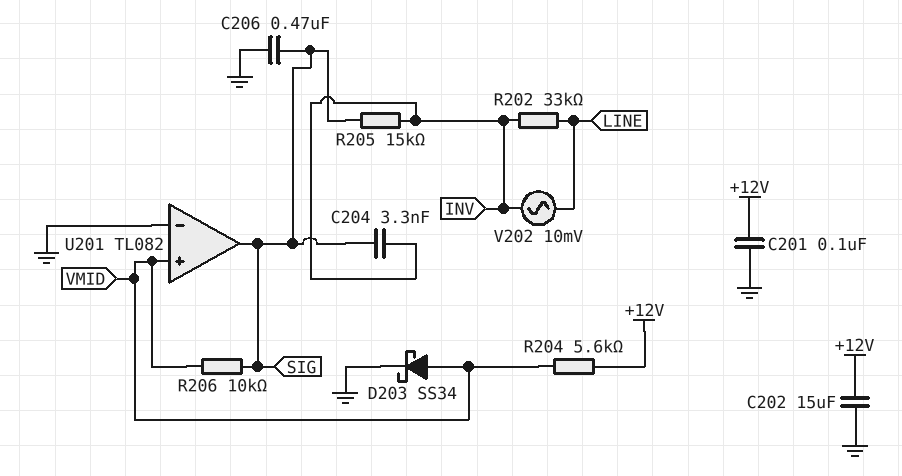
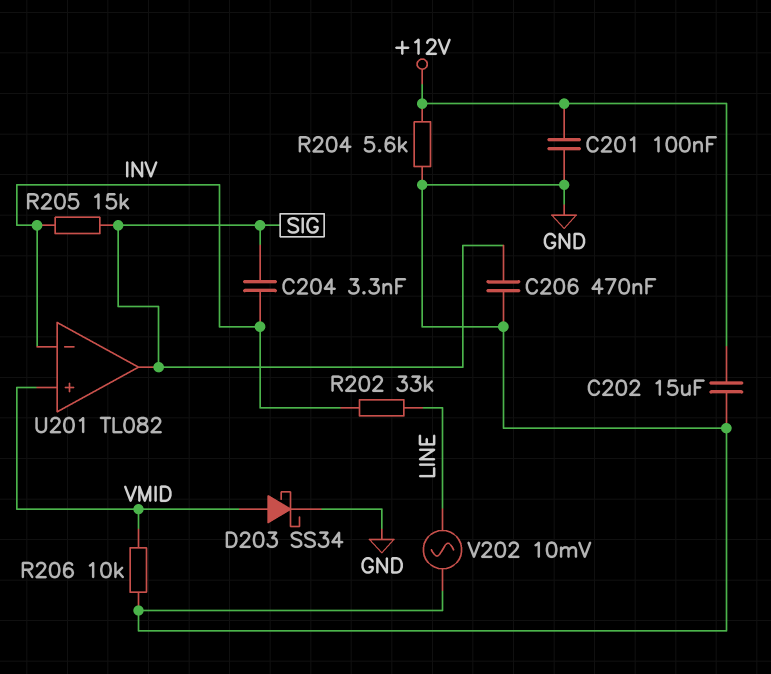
R204: 5.6k (+12V, VMID) -> 5.6k (+12V, GND)
R206: 10k (SIG, VMID) -> 10k (GND, VMID)
U201 pin in-: GND -> INV
V202: AC 10mV (INV, LINE) -> AC 10mV (GND, LINE)

